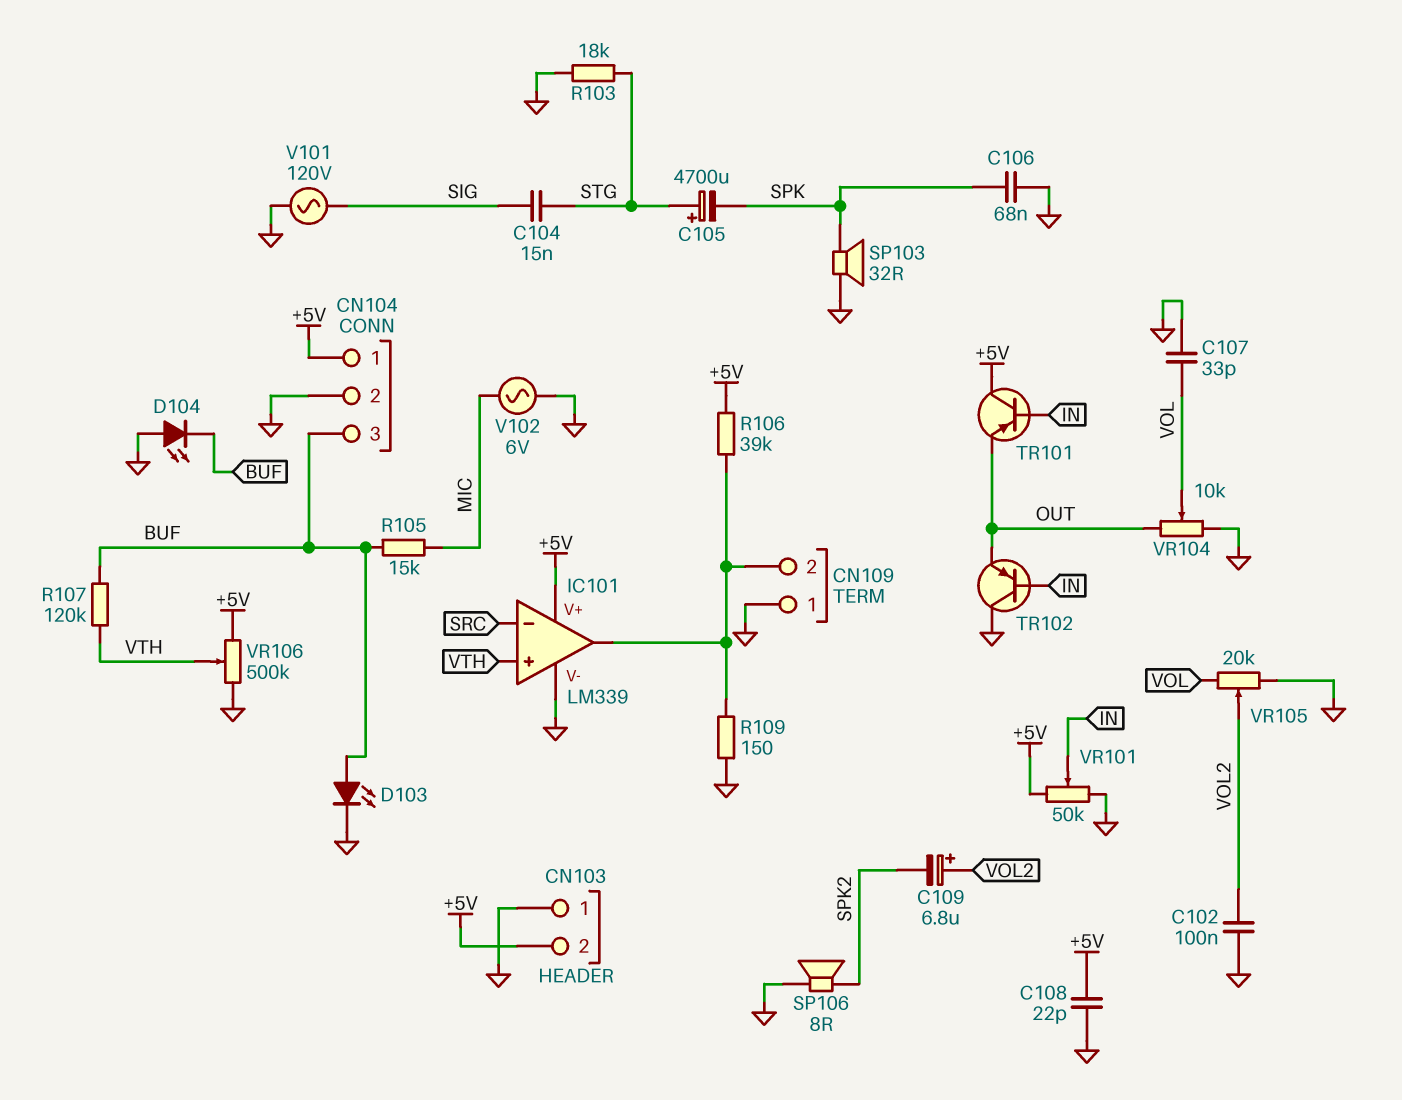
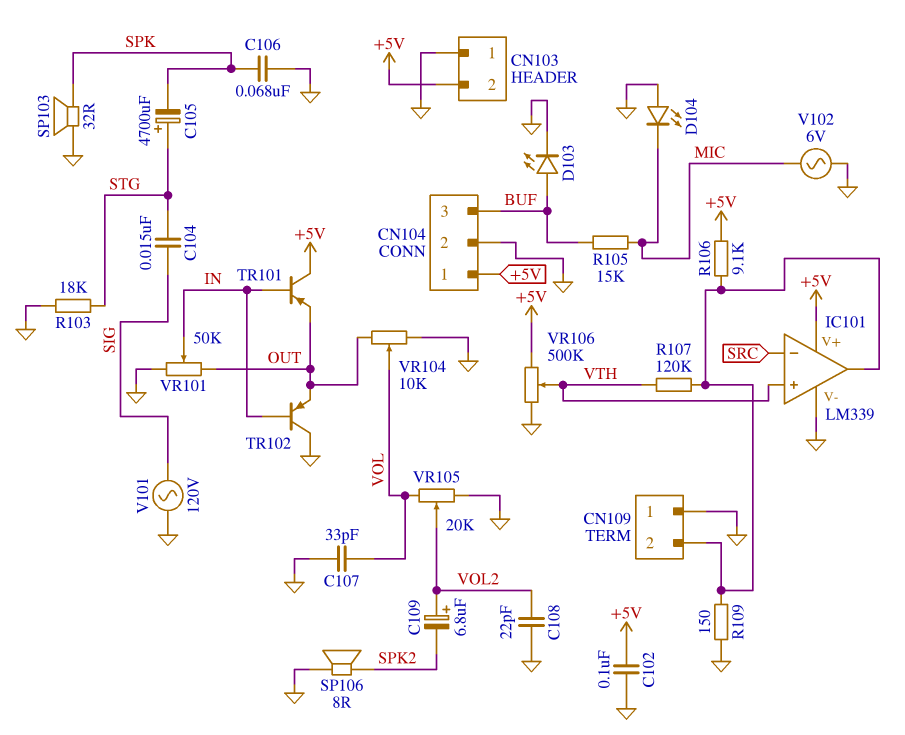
C102: 100nF (GND, VOL2) -> 100nF (+5V, GND)
C108: 22pF (+5V, GND) -> 22pF (GND, VOL2)
D104: LED (A GND, K BUF) -> LED (A GND, K MIC)
R106: 39k (+5V, CN109/2) -> 9.1k (+5V, CN109/2)
R107: 120k (BUF, VTH) -> 120k (CN109/2, VTH)
VR101: 50k (+5V, GND, wiper IN) -> 50k (GND, OUT, wiper IN)

